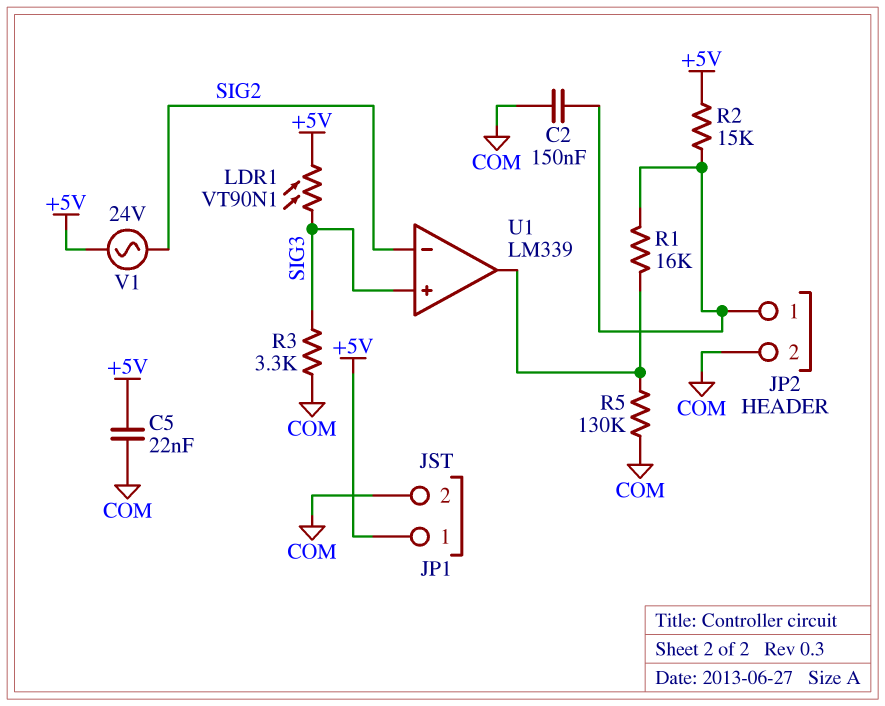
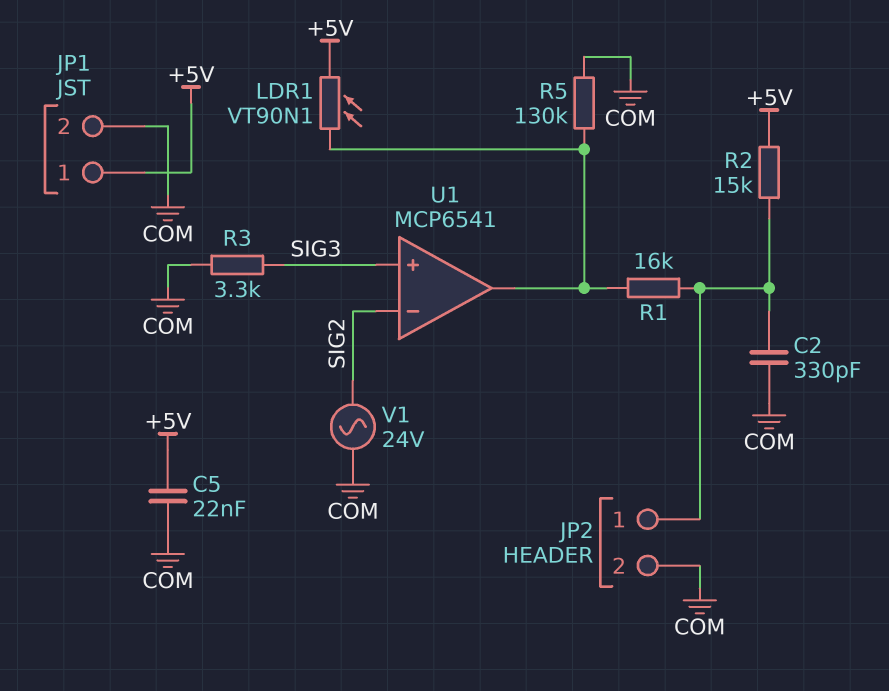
C2: 150nF (COM, JP2/1) -> 330pF (COM, JP2/1)
LDR1: VT90N1 (+5V, SIG3) -> VT90N1 (+5V, U1/out)
U1: LM339 -> MCP6541
V1: AC 24V (+5V, SIG2) -> AC 24V (COM, SIG2)

